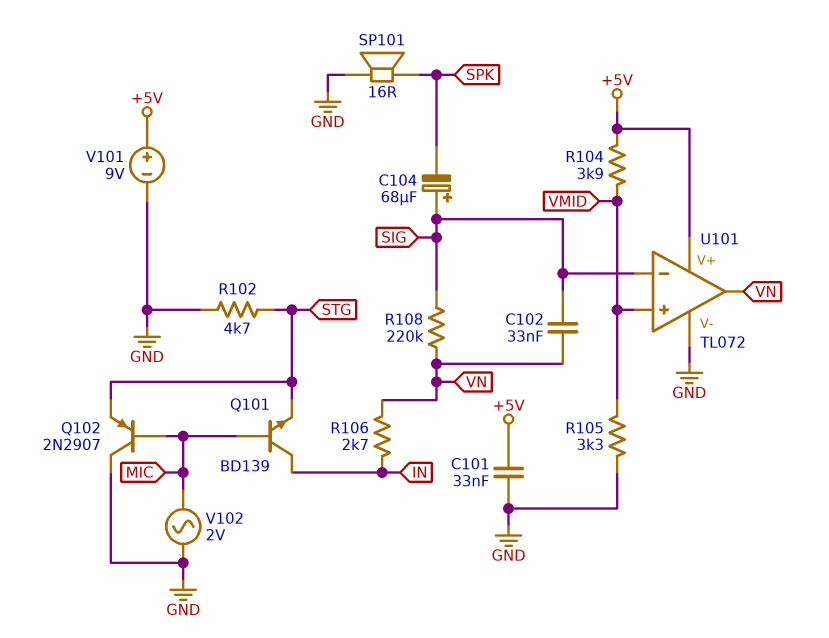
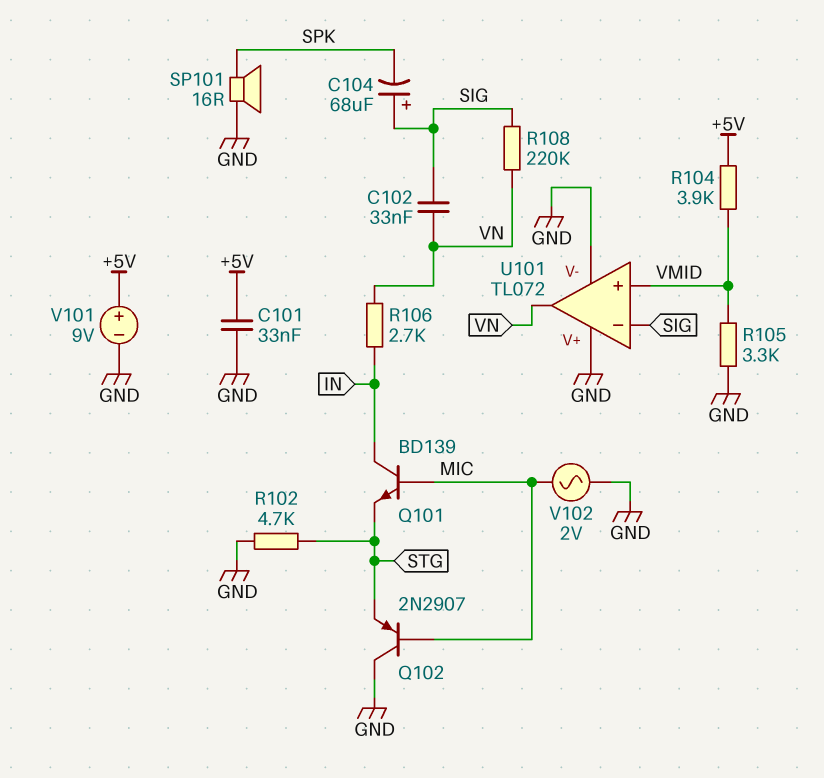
U101 pin V+: +5V -> GND

